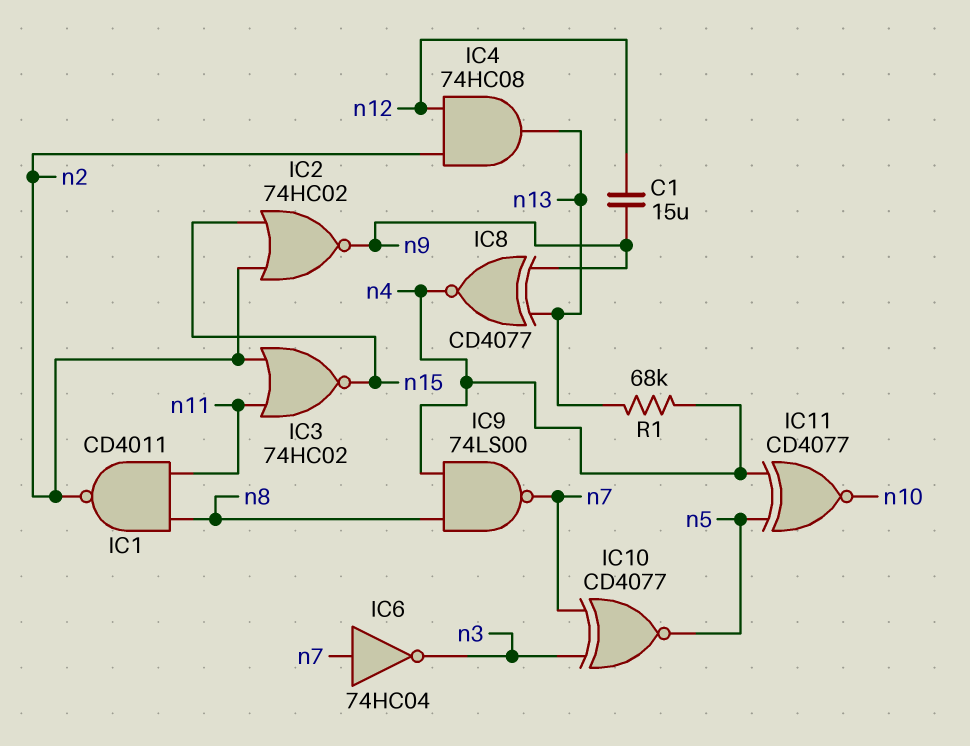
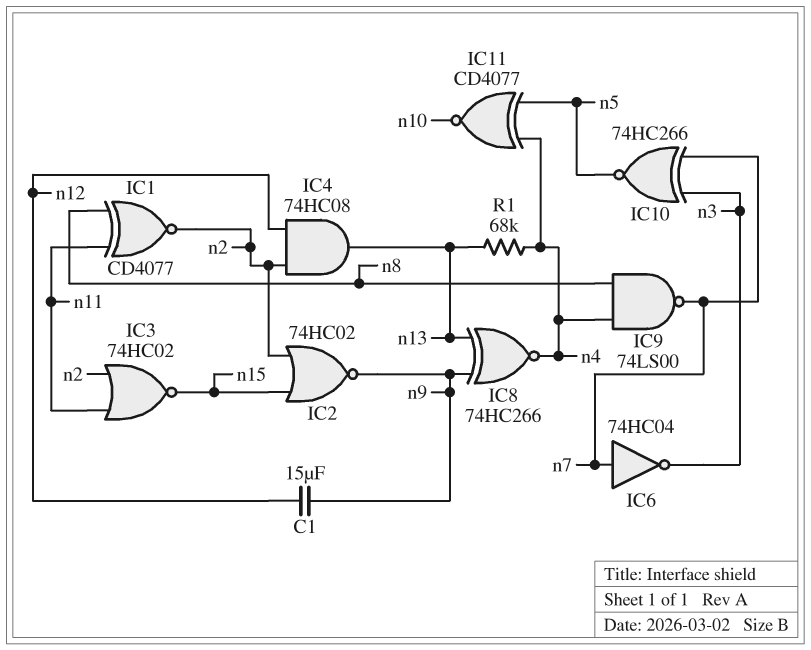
IC1: NAND CD4011 (in n8, in n11, out n2) -> XNOR CD4077 (in n8, in n11, out n2)
IC8: XNOR CD4077 (in n9, in n13, out n4) -> XNOR 74HC266 (in n9, in n13, out n4)
IC10: XNOR CD4077 (in n3, in n7, out n5) -> XNOR 74HC266 (in n3, in n7, out n5)

